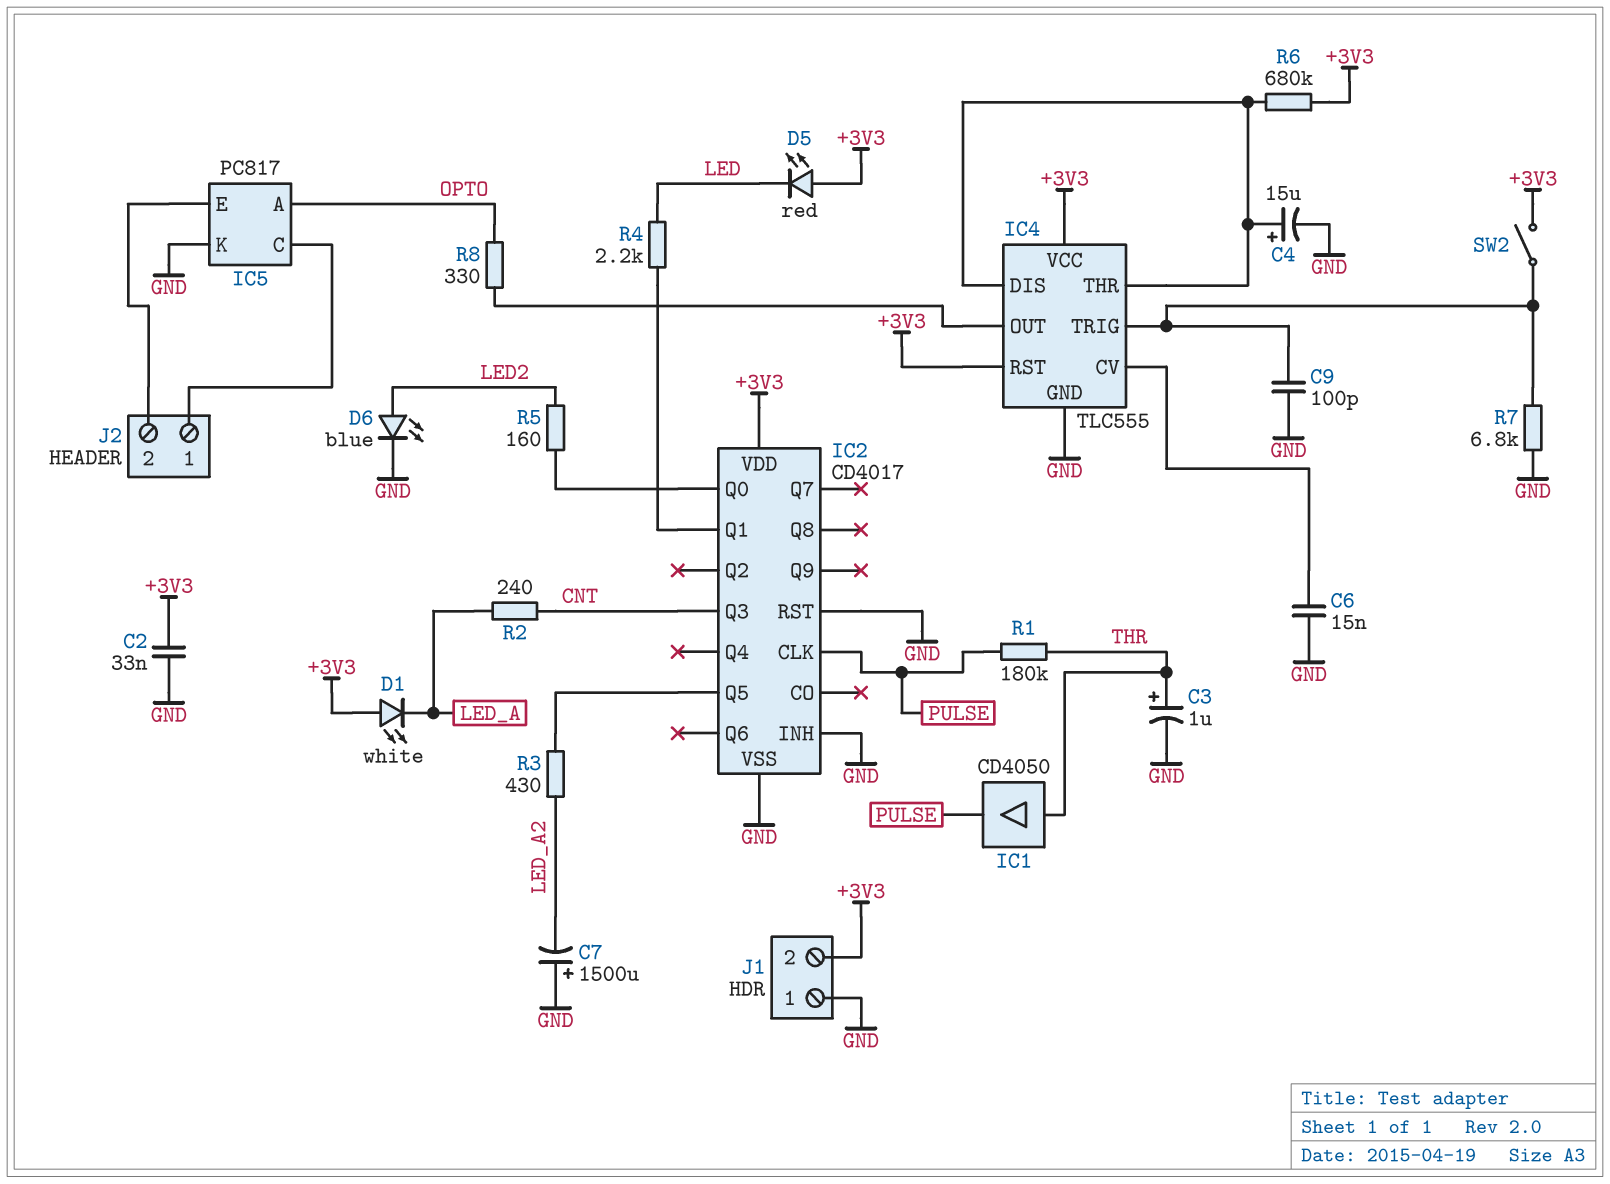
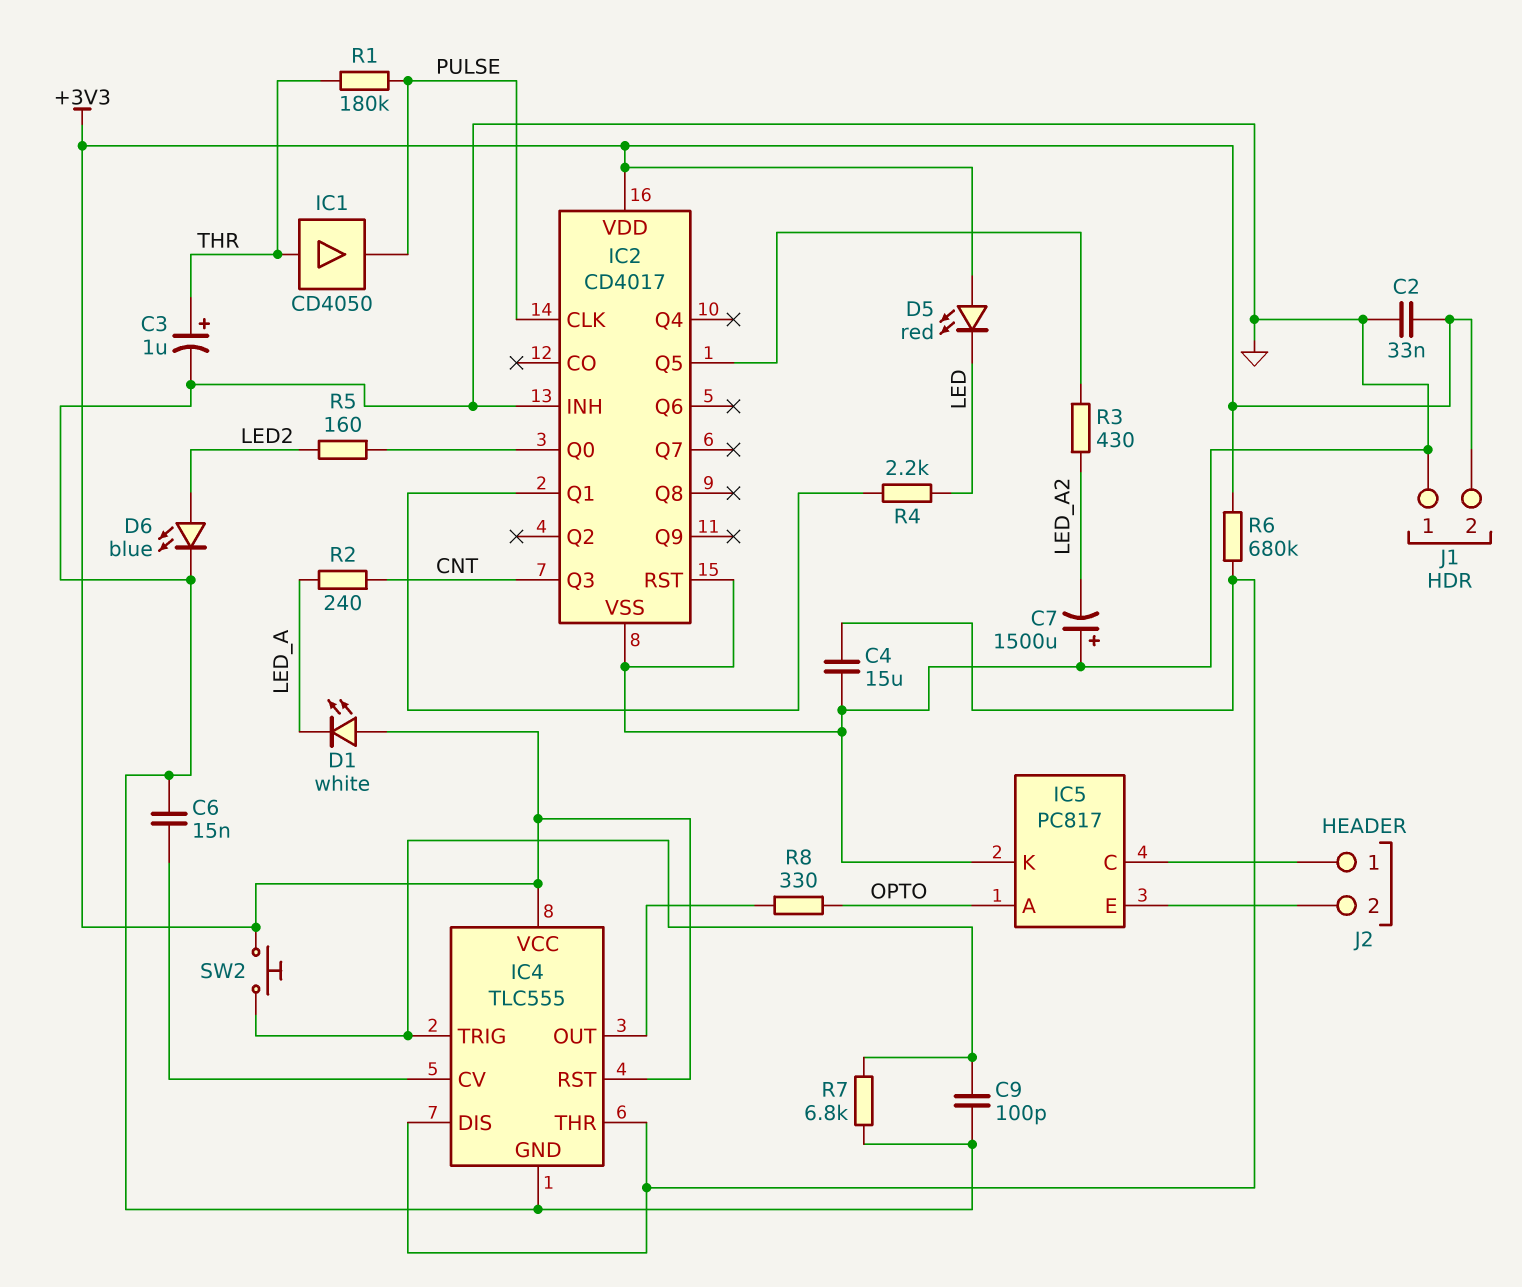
C4: 15uF (plus IC4/DIS, minus GND) -> 15uF (GND, IC4/DIS)
SW2: switch (+3V3, IC4/TRIG) -> button (+3V3, IC4/TRIG)

